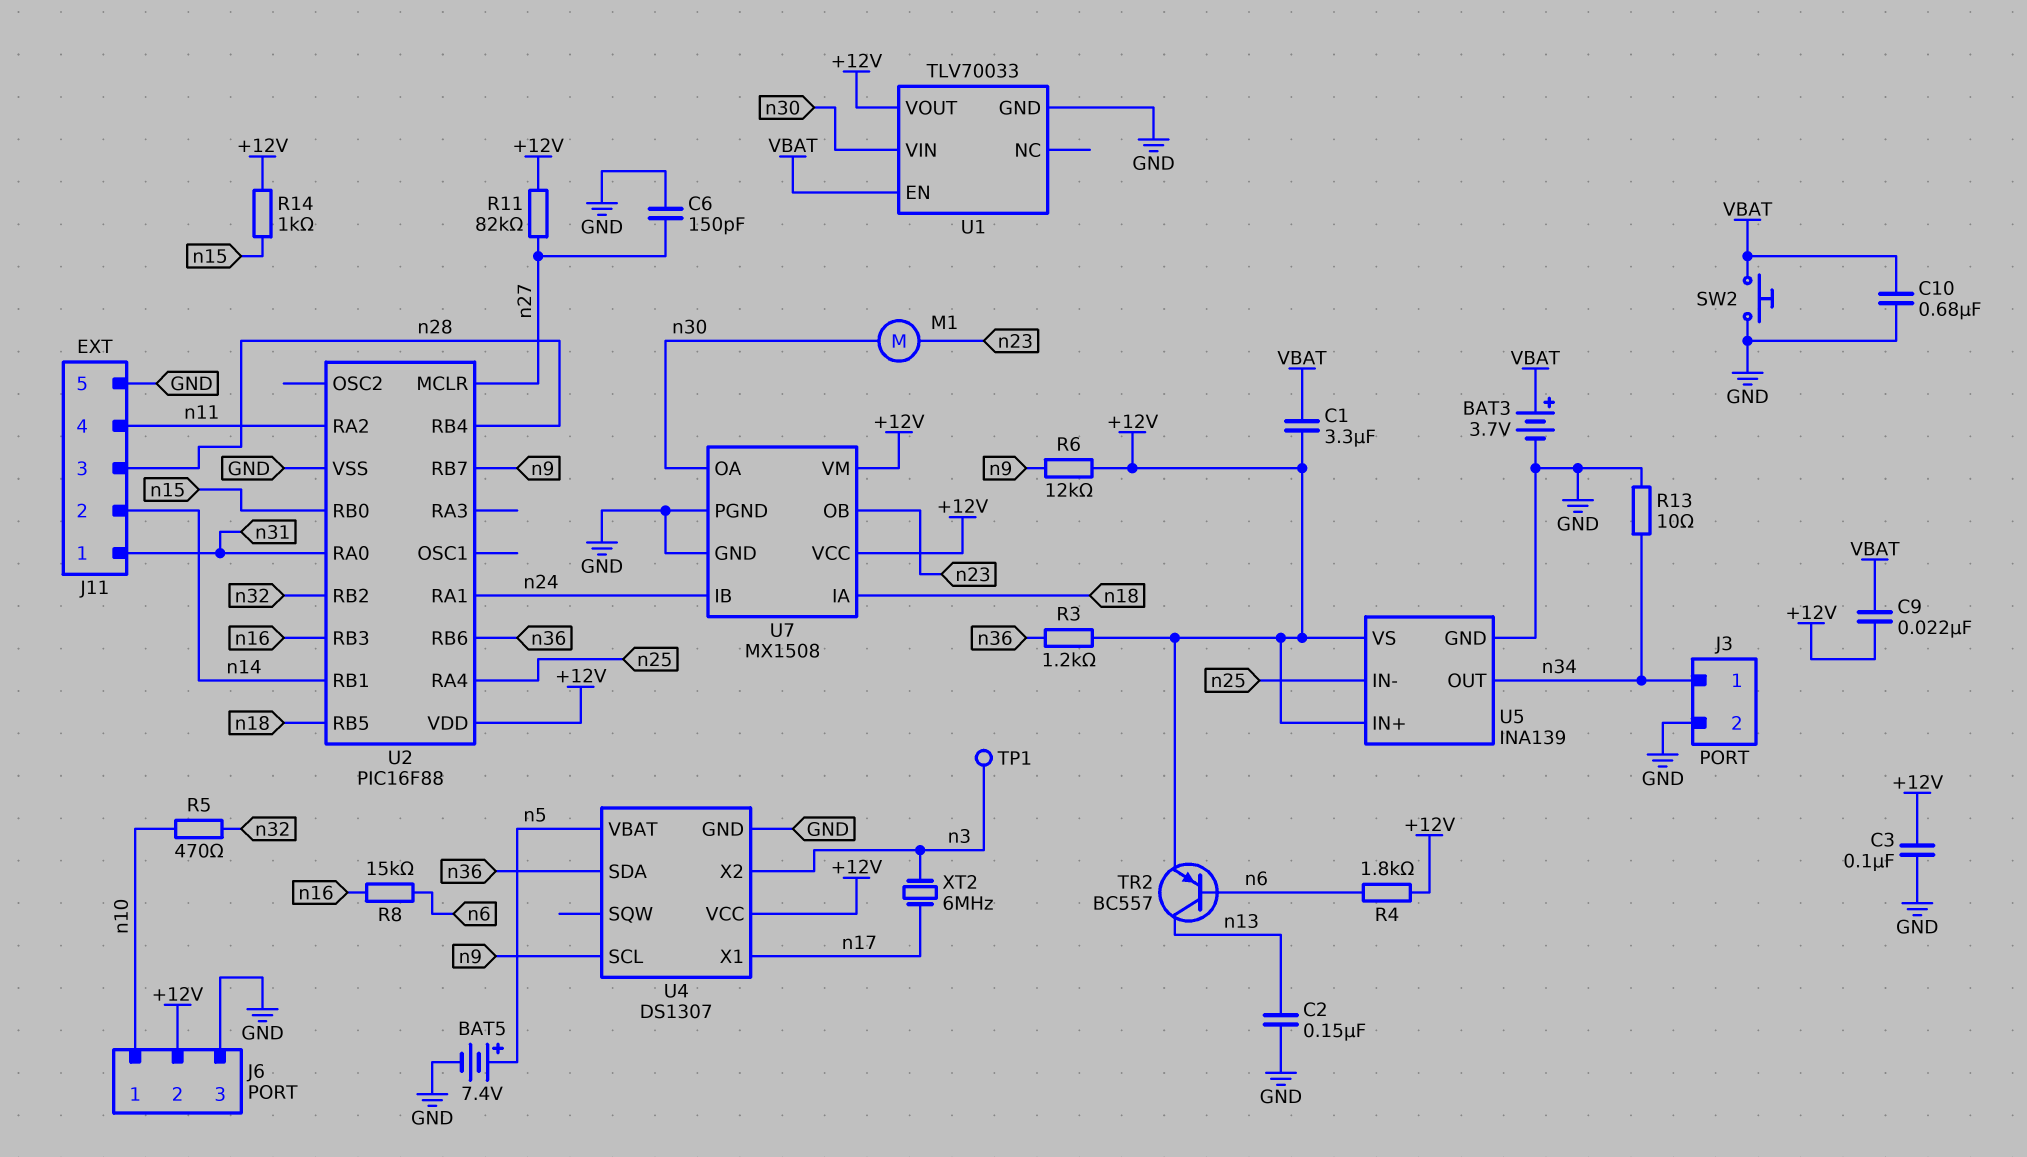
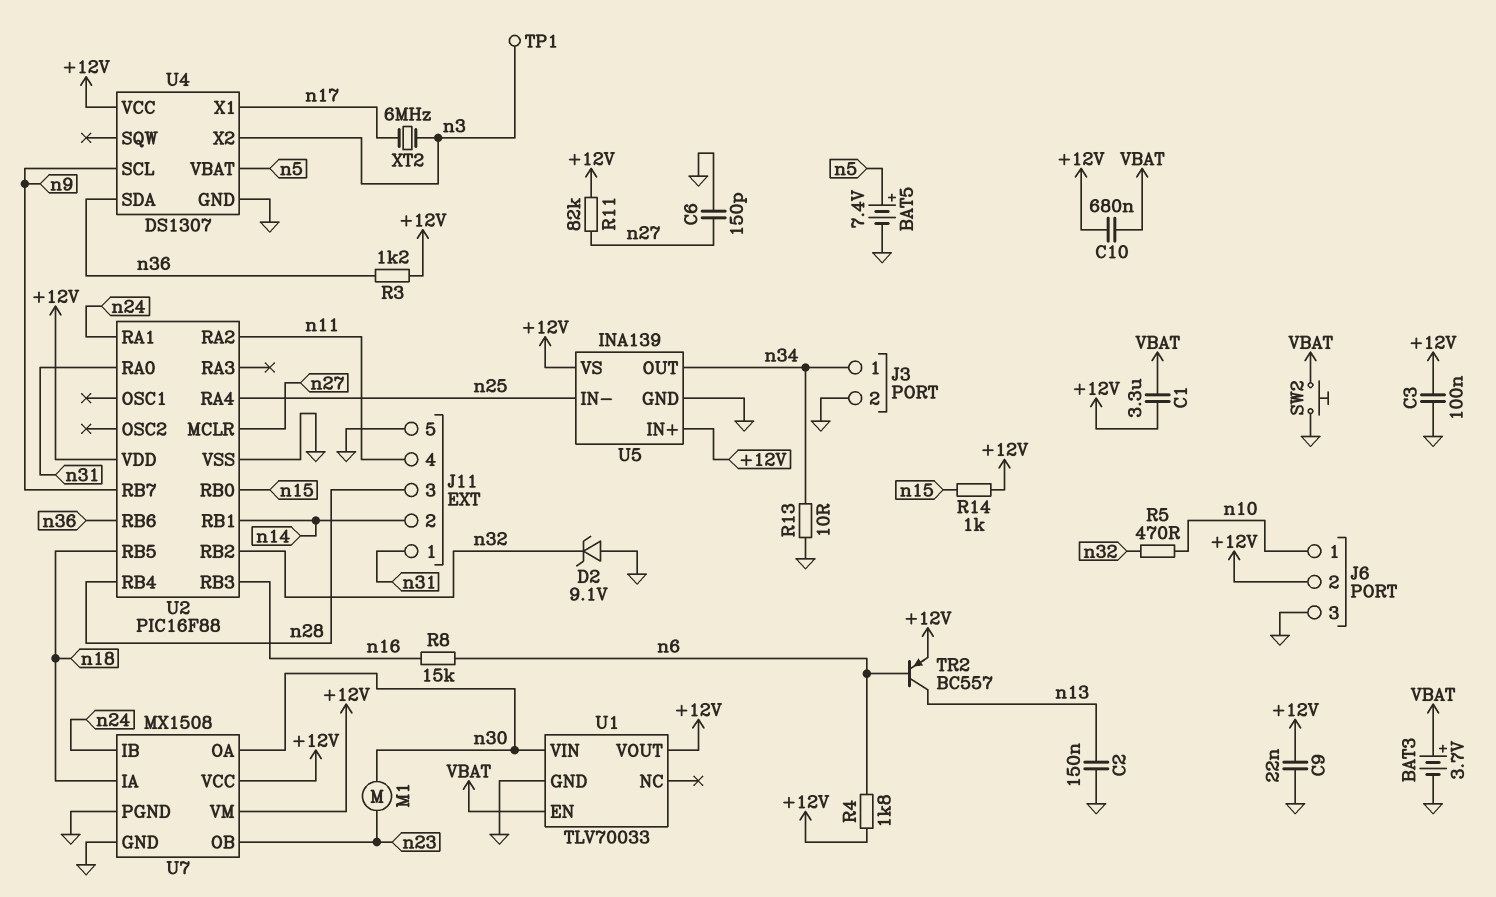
C9: 22nF (+12V, VBAT) -> 22nF (+12V, GND)
C10: 680nF (GND, VBAT) -> 680nF (+12V, VBAT)
D2: none -> zener 9.1V (A GND, K n32)
R6: 12k (+12V, n9) -> none

